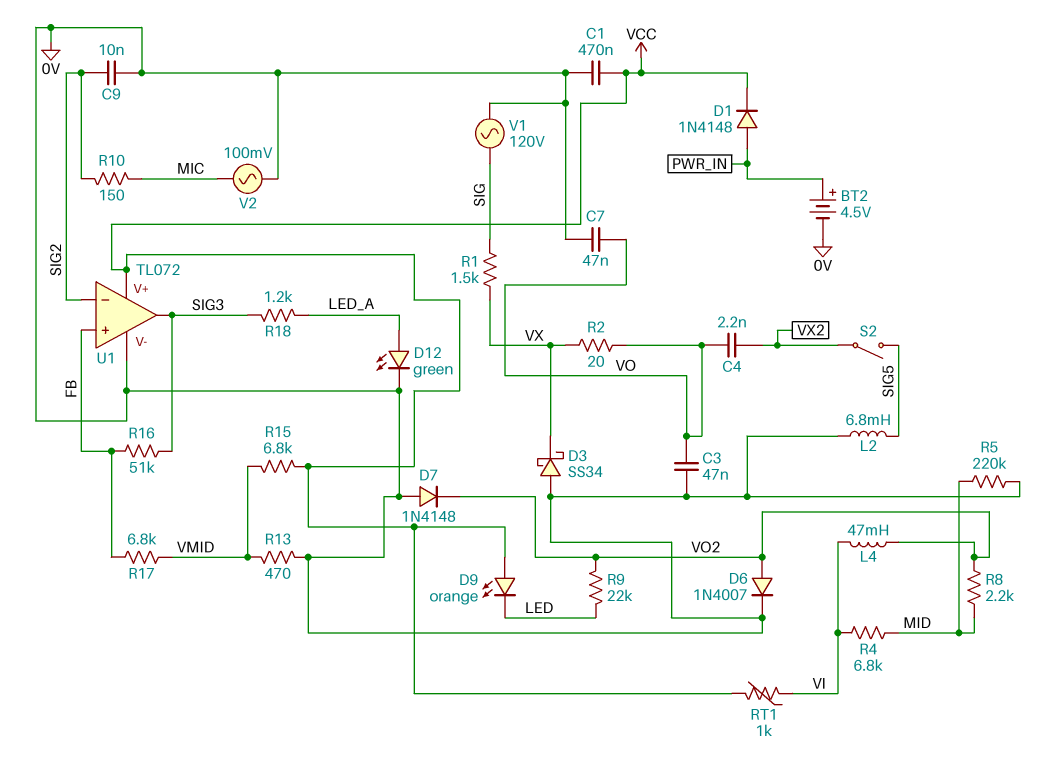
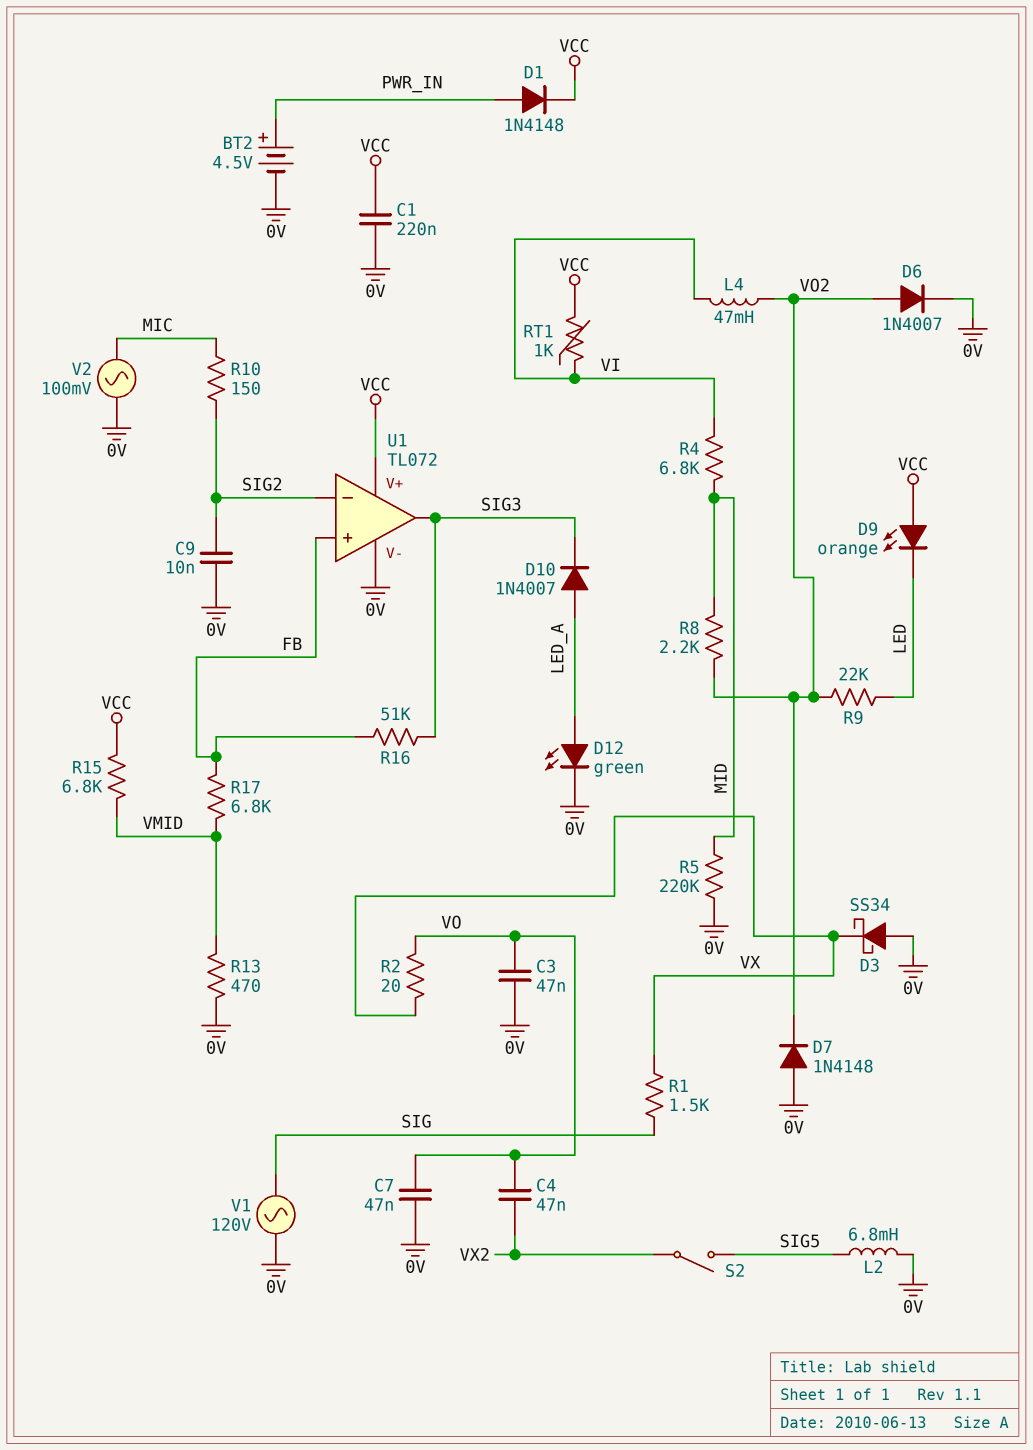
C1: 470nF (0V, VCC) -> 220nF (0V, VCC)
C4: 2.2nF (VO, VX2) -> 47nF (VO, VX2)
D10: none -> diode 1N4007 (A LED_A, K SIG3)
R18: 1.2k (LED_A, SIG3) -> none

